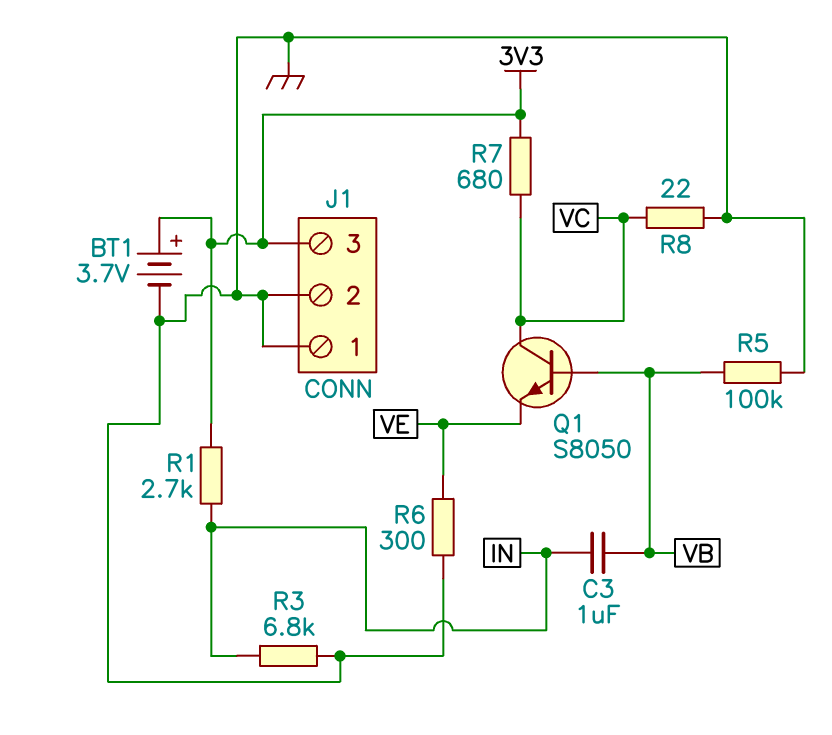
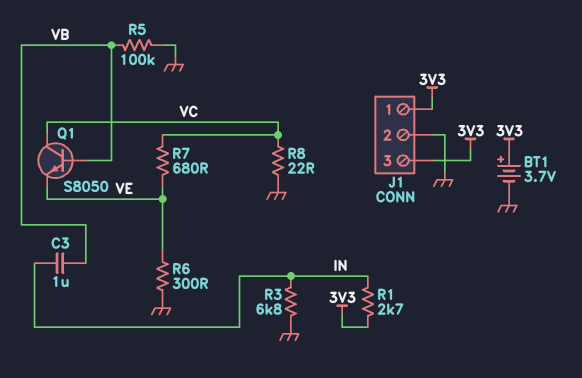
J1 pin 1: GND -> 3V3
R7: 680 (3V3, VC) -> 680 (VC, VE)

